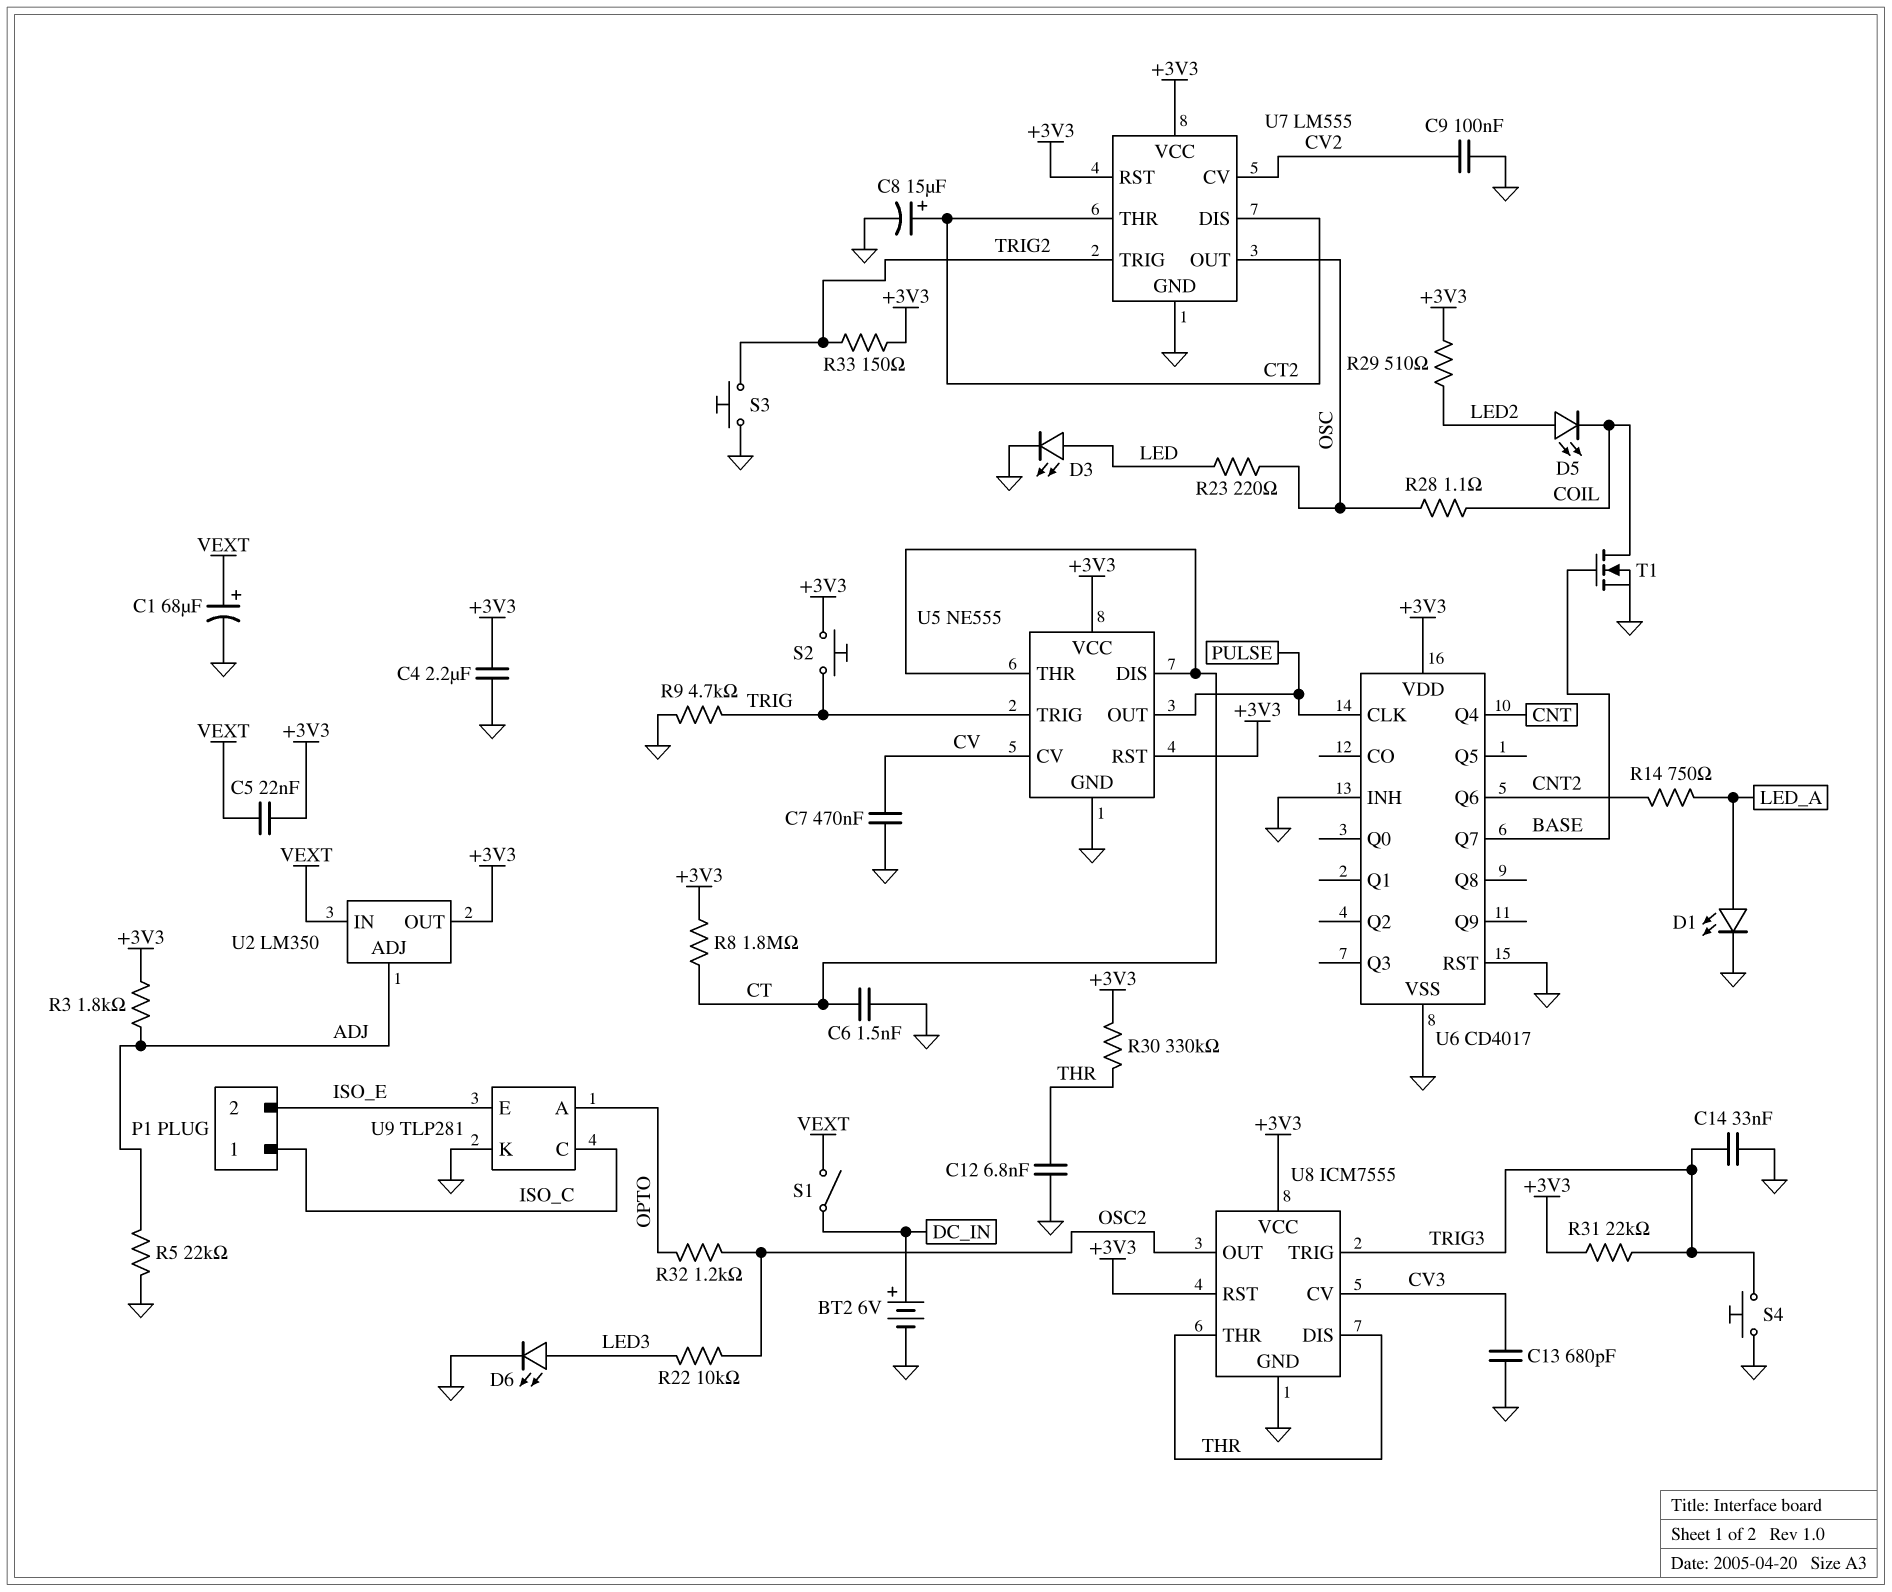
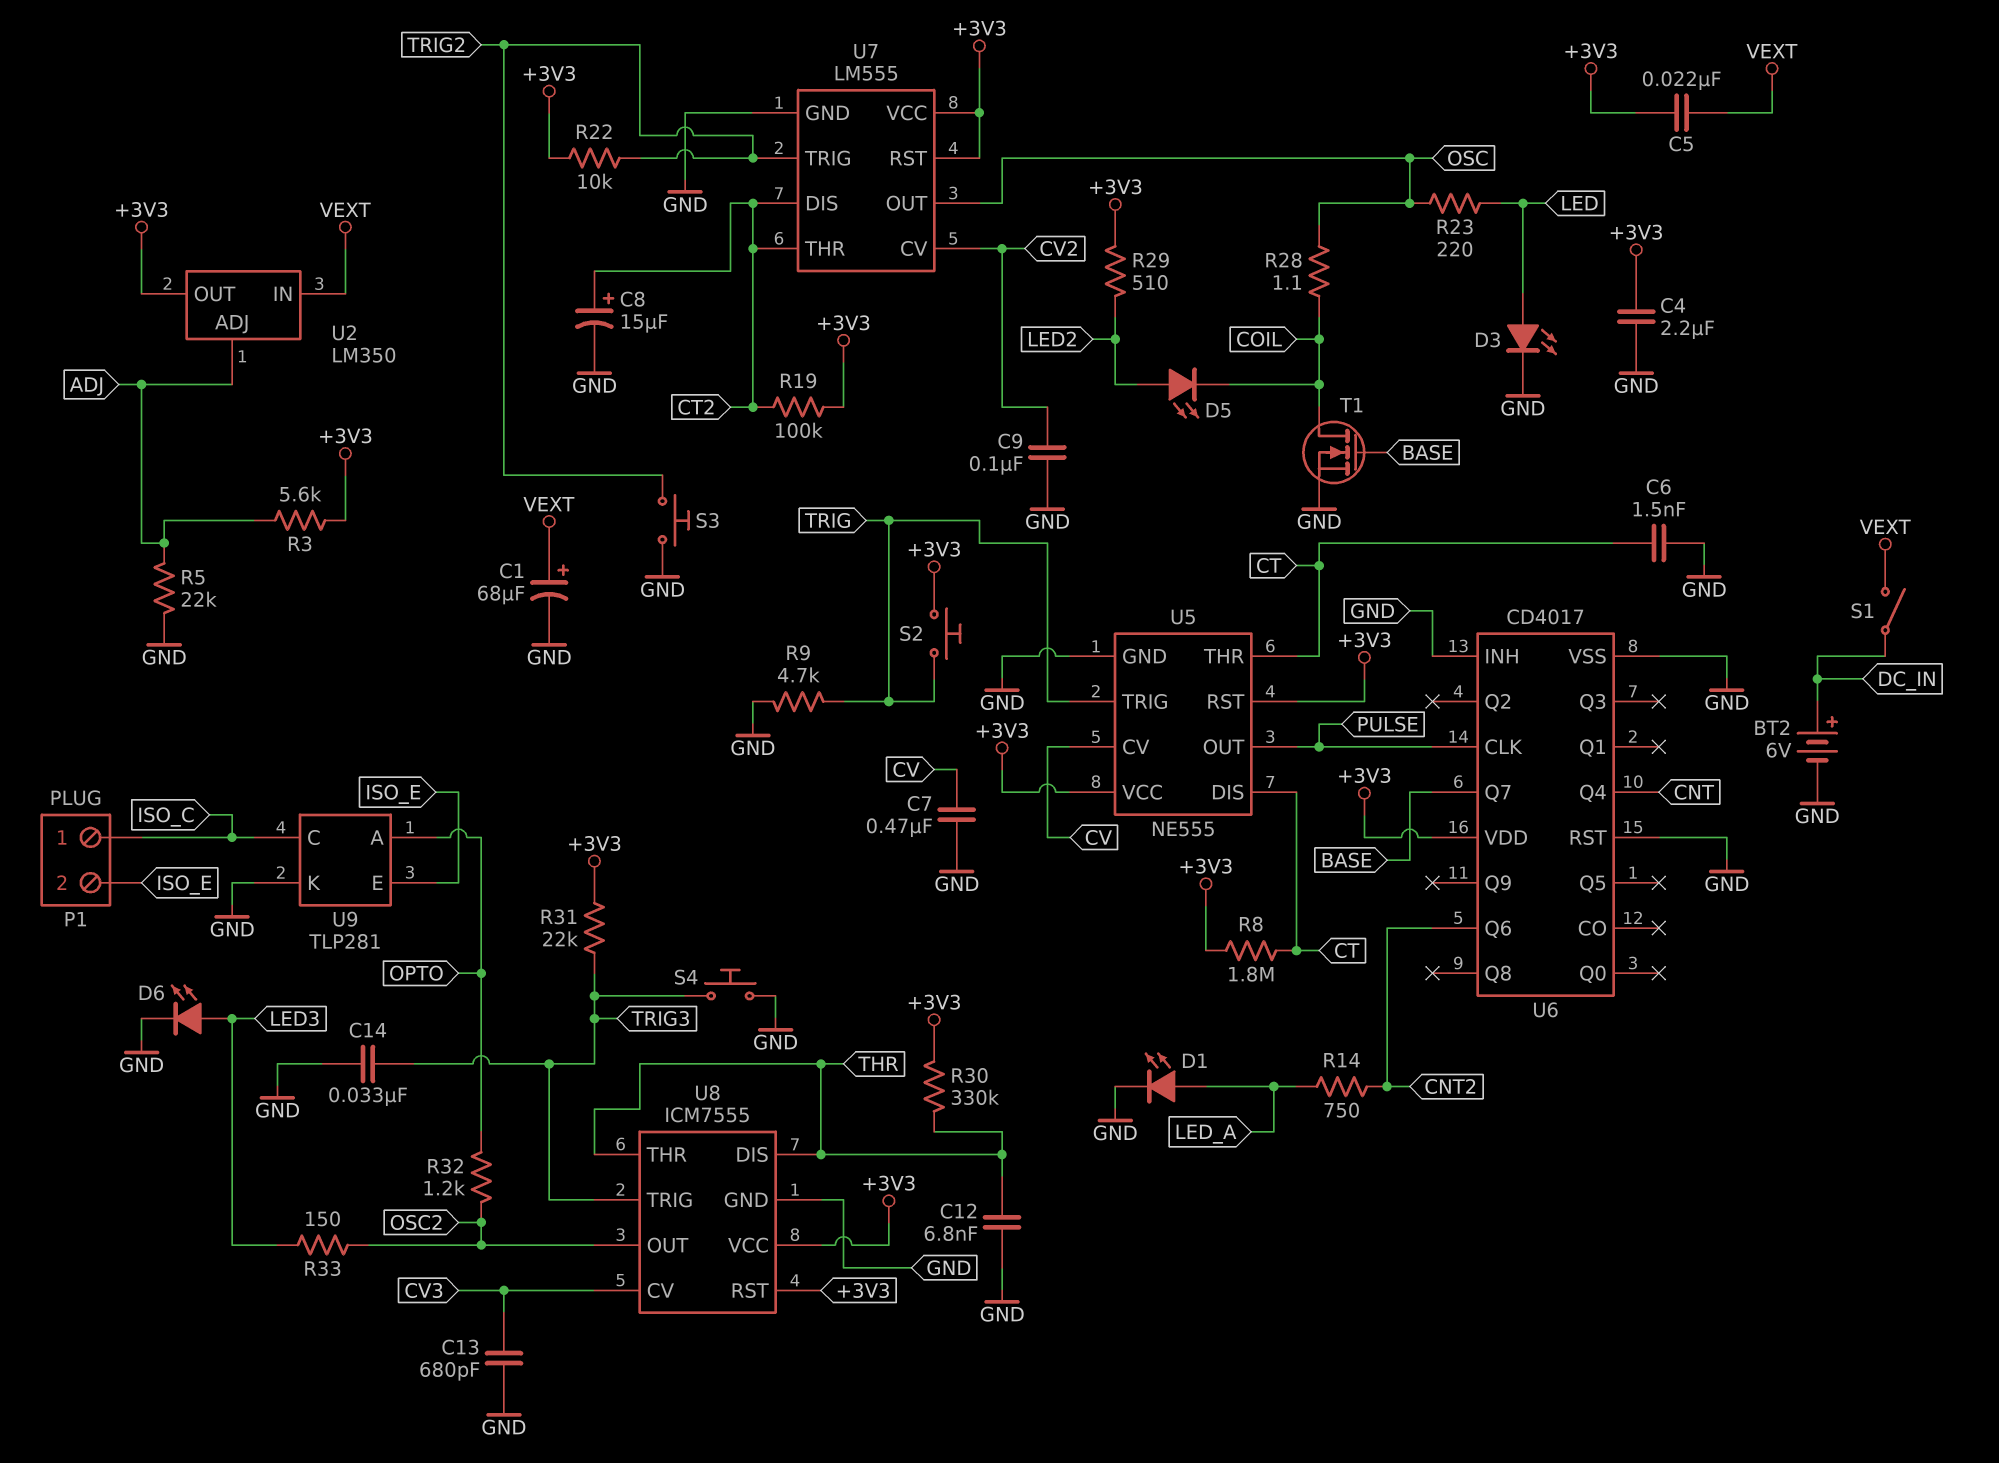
R3: 1.8k (+3V3, ADJ) -> 5.6k (+3V3, ADJ)
R19: none -> 100k (+3V3, CT2)
R22: 10k (LED3, OSC2) -> 10k (+3V3, TRIG2)
R33: 150 (+3V3, TRIG2) -> 150 (LED3, OSC2)

